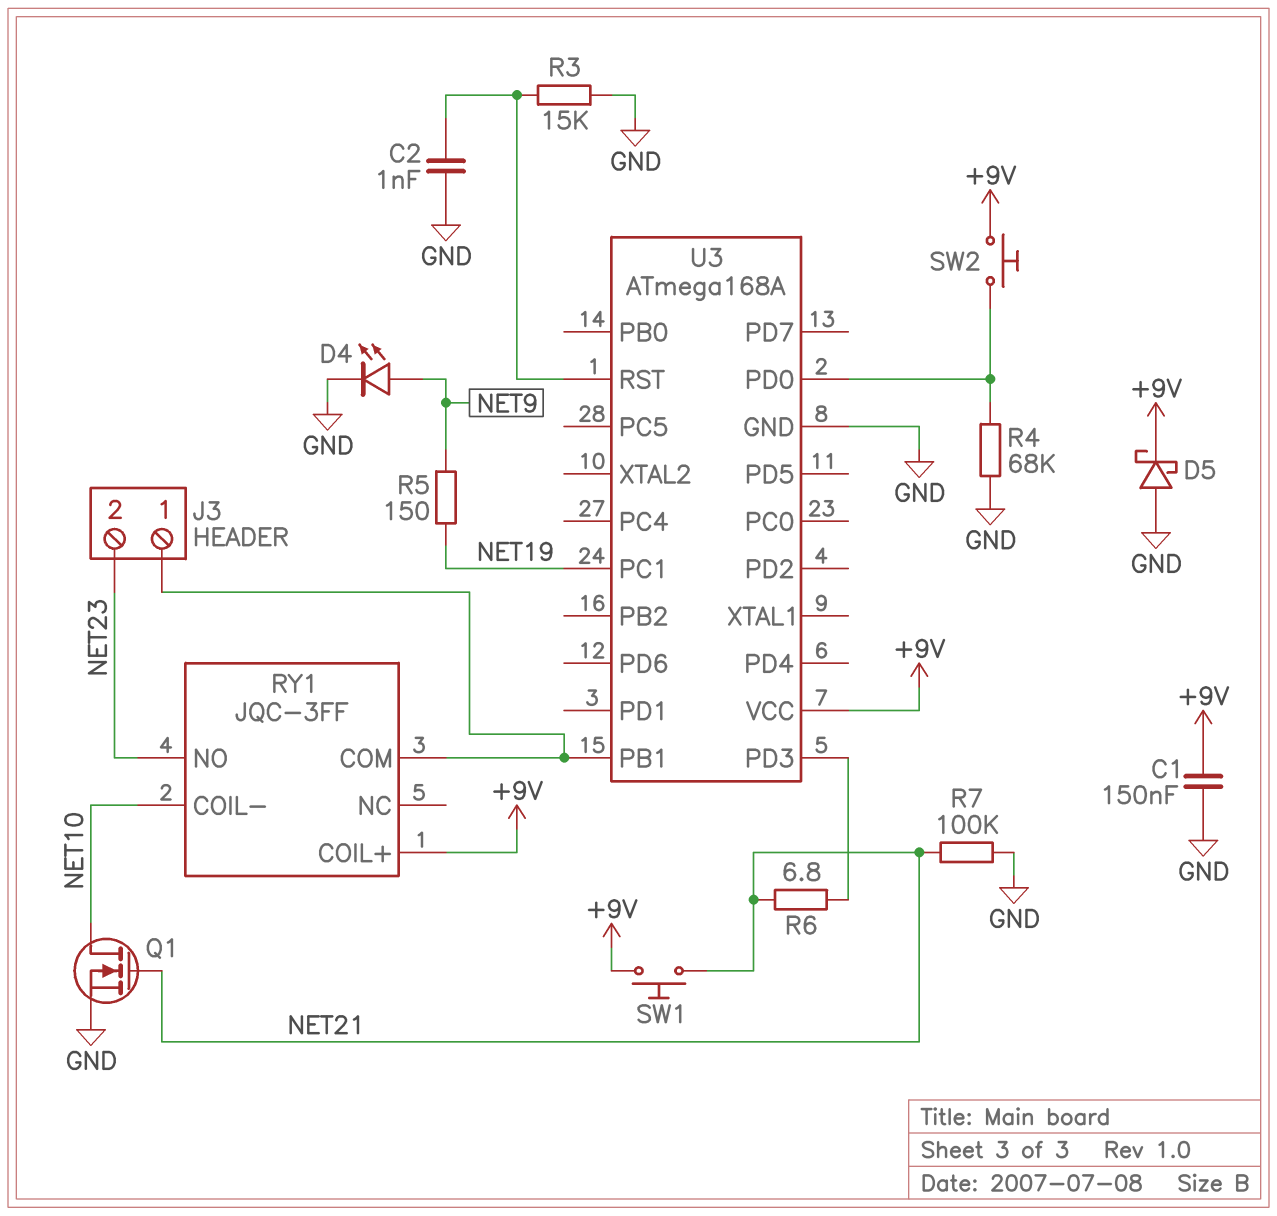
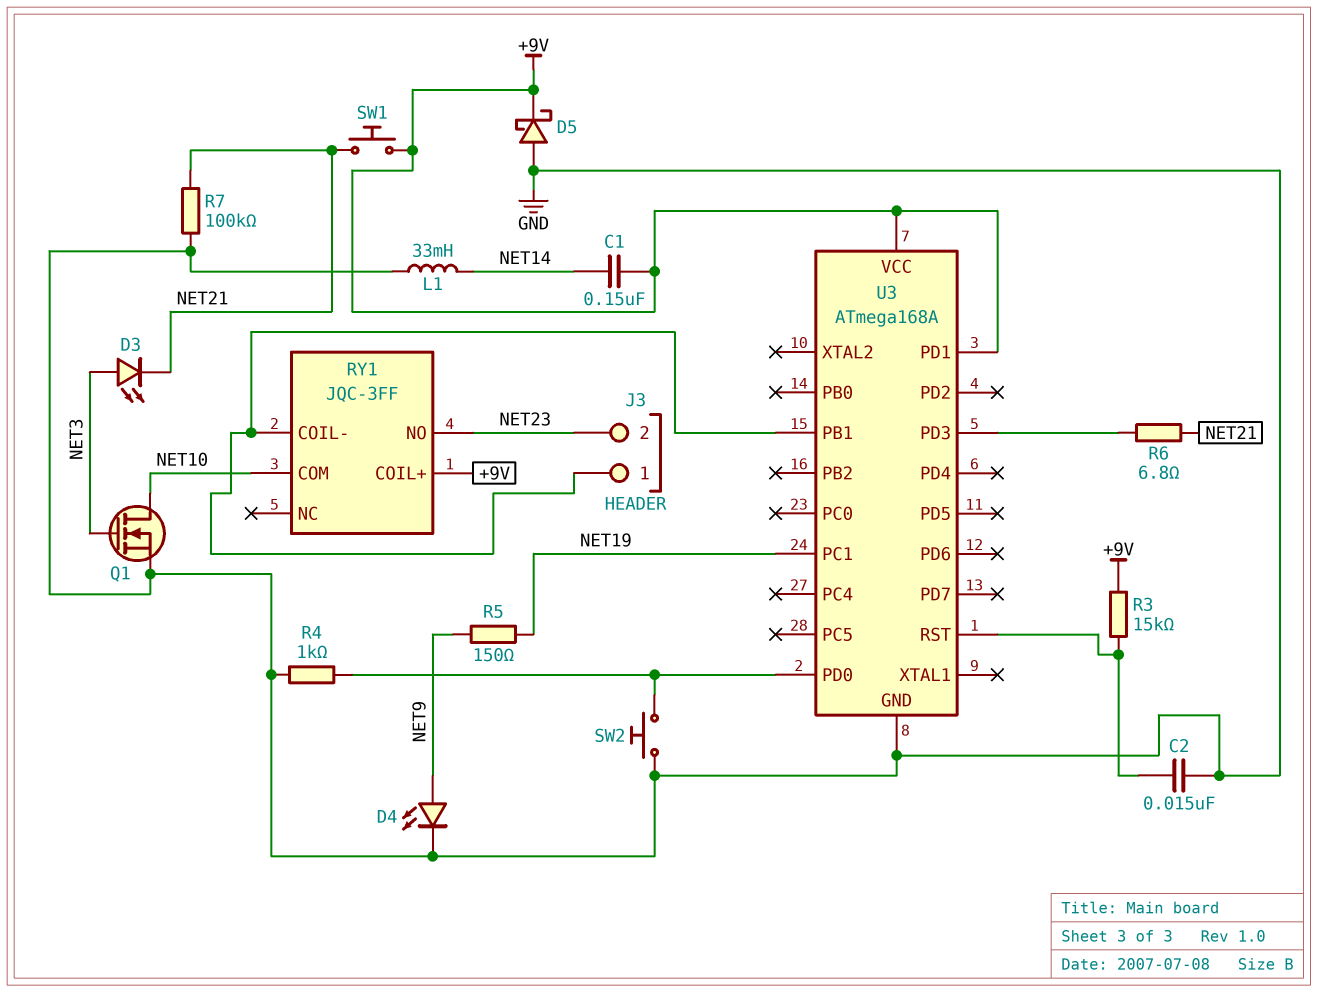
C1: 150nF (+9V, GND) -> 150nF (+9V, NET14)
C2: 1nF (GND, U3/RST) -> 15nF (GND, U3/RST)
D3: none -> LED (A NET3, K NET21)
L1: none -> 33mH (GND, NET14)
Q1: NMOS (G NET21, D NET10, S GND) -> NMOS (G NET3, D NET10, S GND)
R3: 15k (GND, U3/RST) -> 15k (+9V, U3/RST)
R4: 68k (GND, U3/PD0) -> 1k (GND, U3/PD0)
RY1 pin COIL-: NET10 -> J3/1
RY1 pin COM: J3/1 -> NET10
SW2: button (+9V, U3/PD0) -> button (GND, U3/PD0)
U3 pin PD1: none -> +9V

